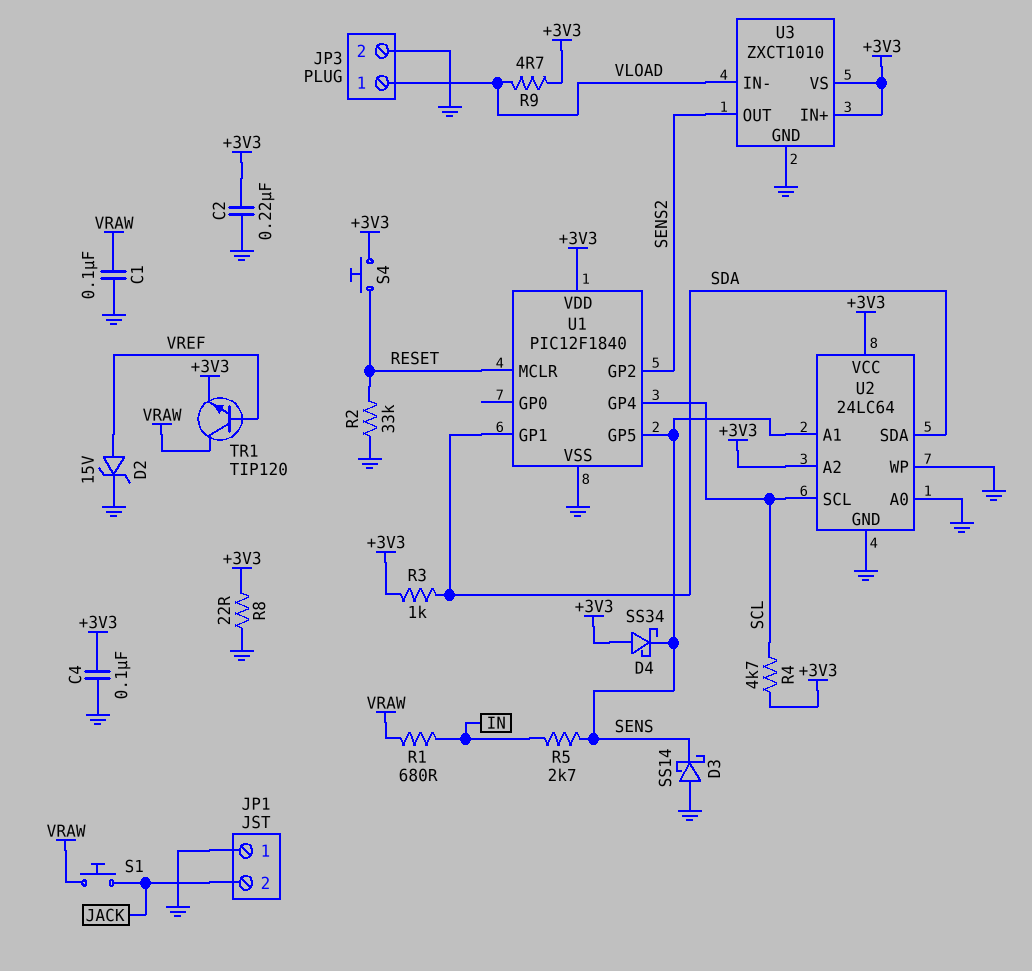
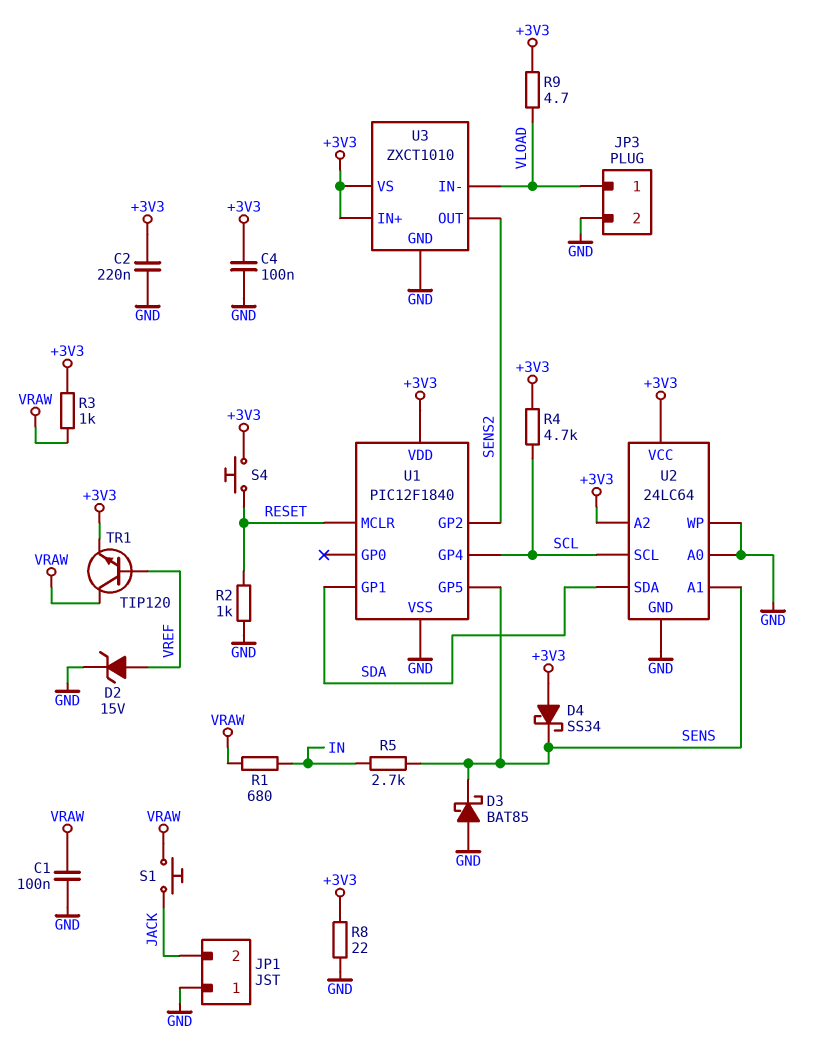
D3: schottky SS14 (A GND, K SENS) -> schottky BAT85 (A GND, K SENS)
R2: 33k (GND, RESET) -> 1k (GND, RESET)
R3: 1k (+3V3, SDA) -> 1k (+3V3, VRAW)

